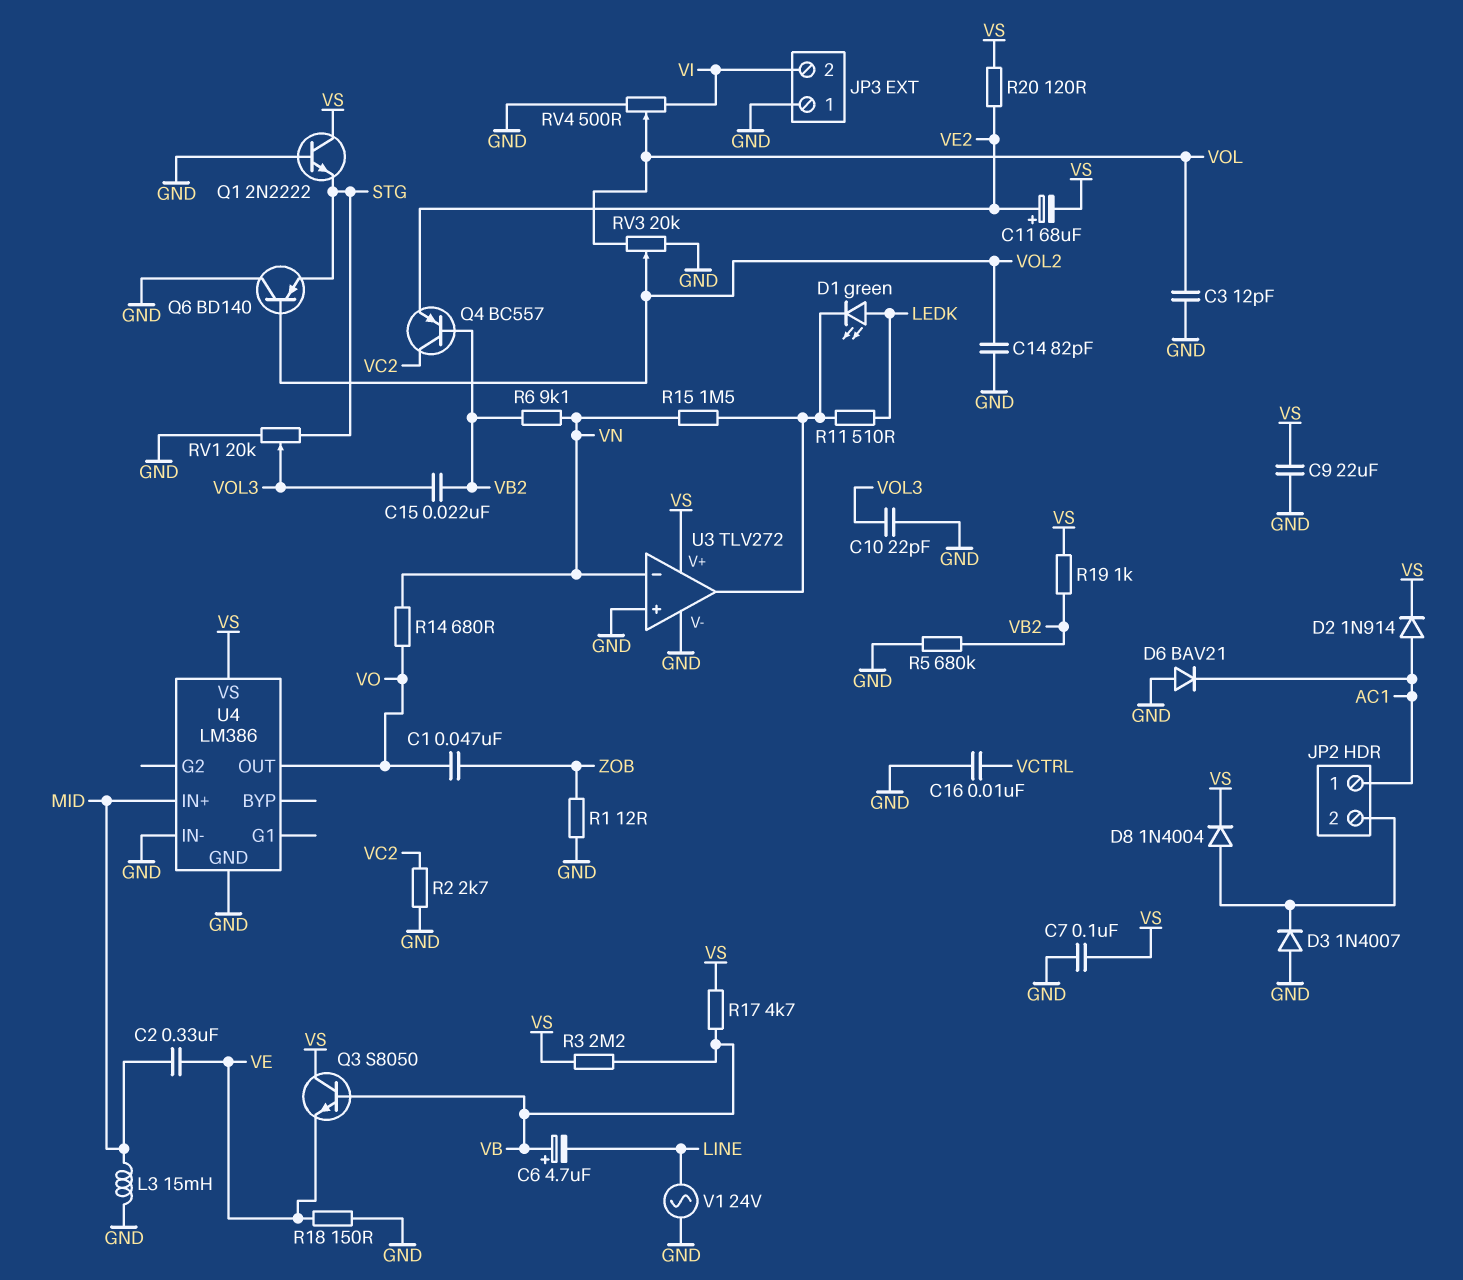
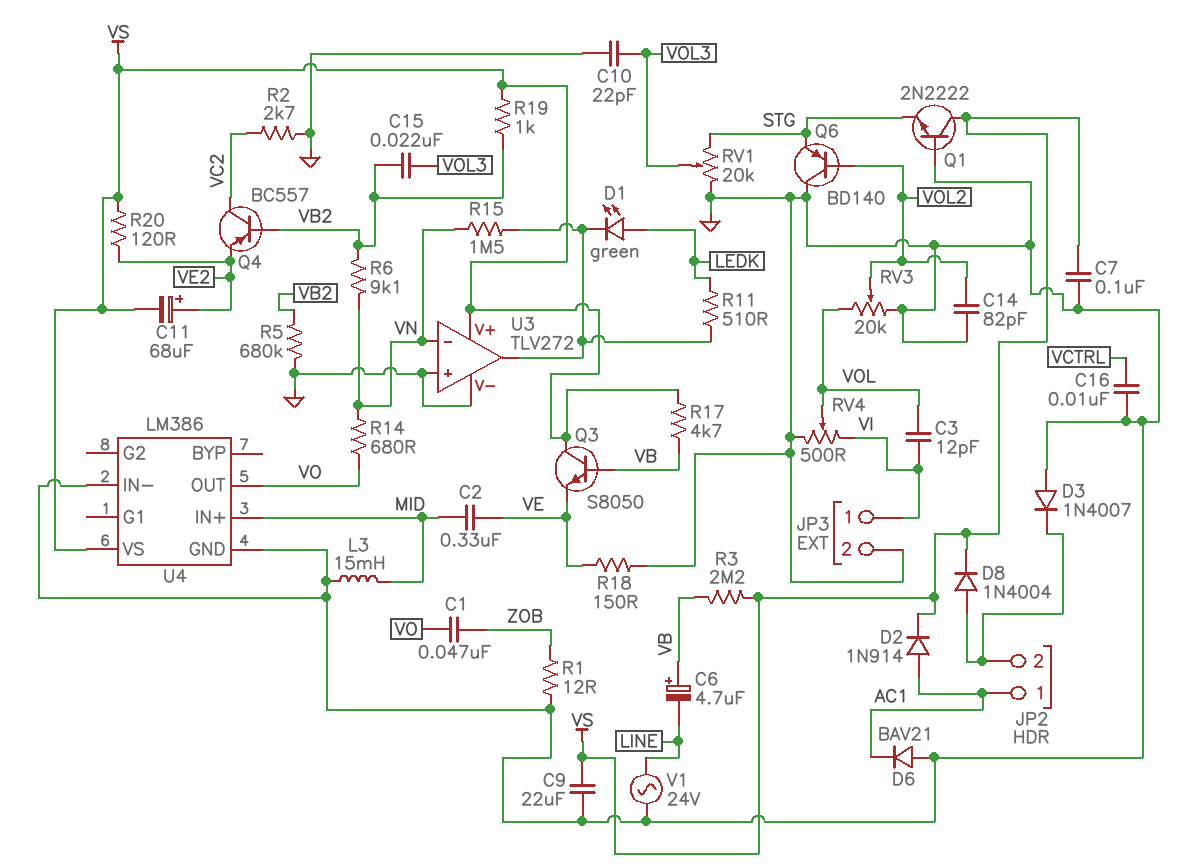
C3: 12pF (GND, VOL) -> 12pF (VI, VOL)
JP3 pin 1: GND -> VI
JP3 pin 2: VI -> GND

